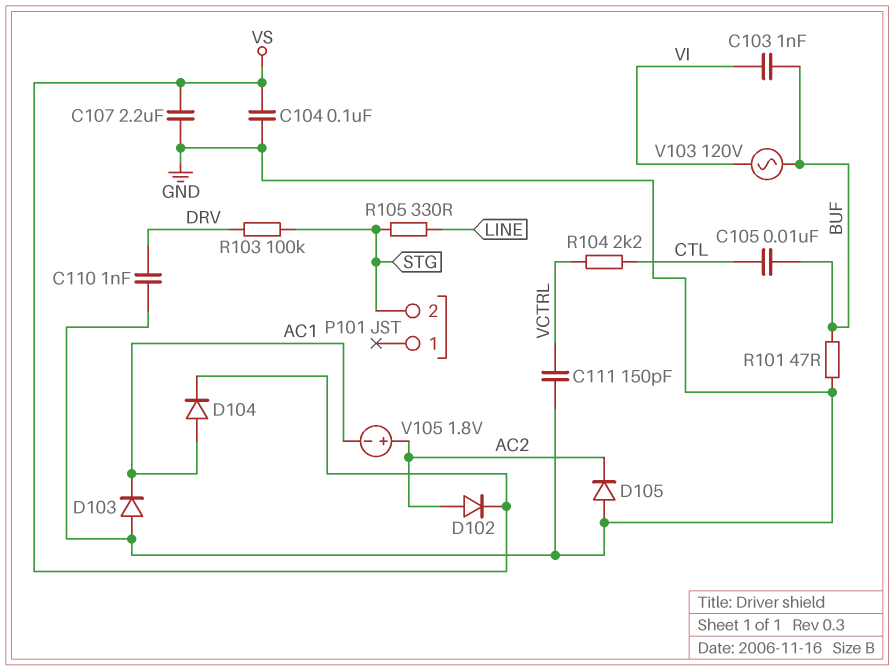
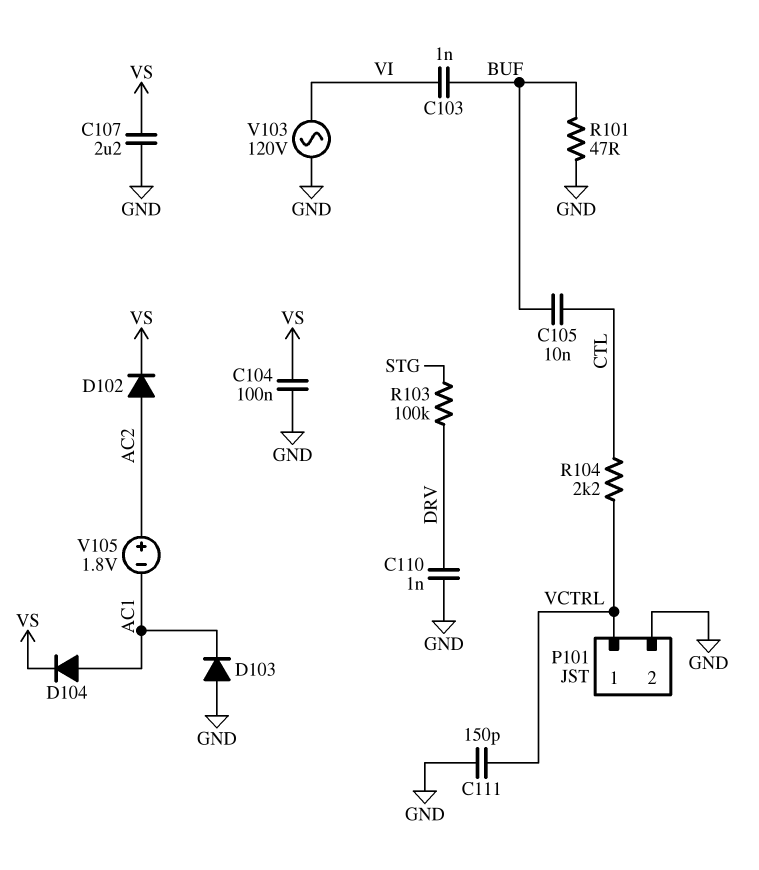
D105: diode (A GND, K AC2) -> none
P101 pin 1: none -> VCTRL
P101 pin 2: STG -> GND
R105: 330 (LINE, STG) -> none
V103: AC 120V (BUF, VI) -> AC 120V (GND, VI)

